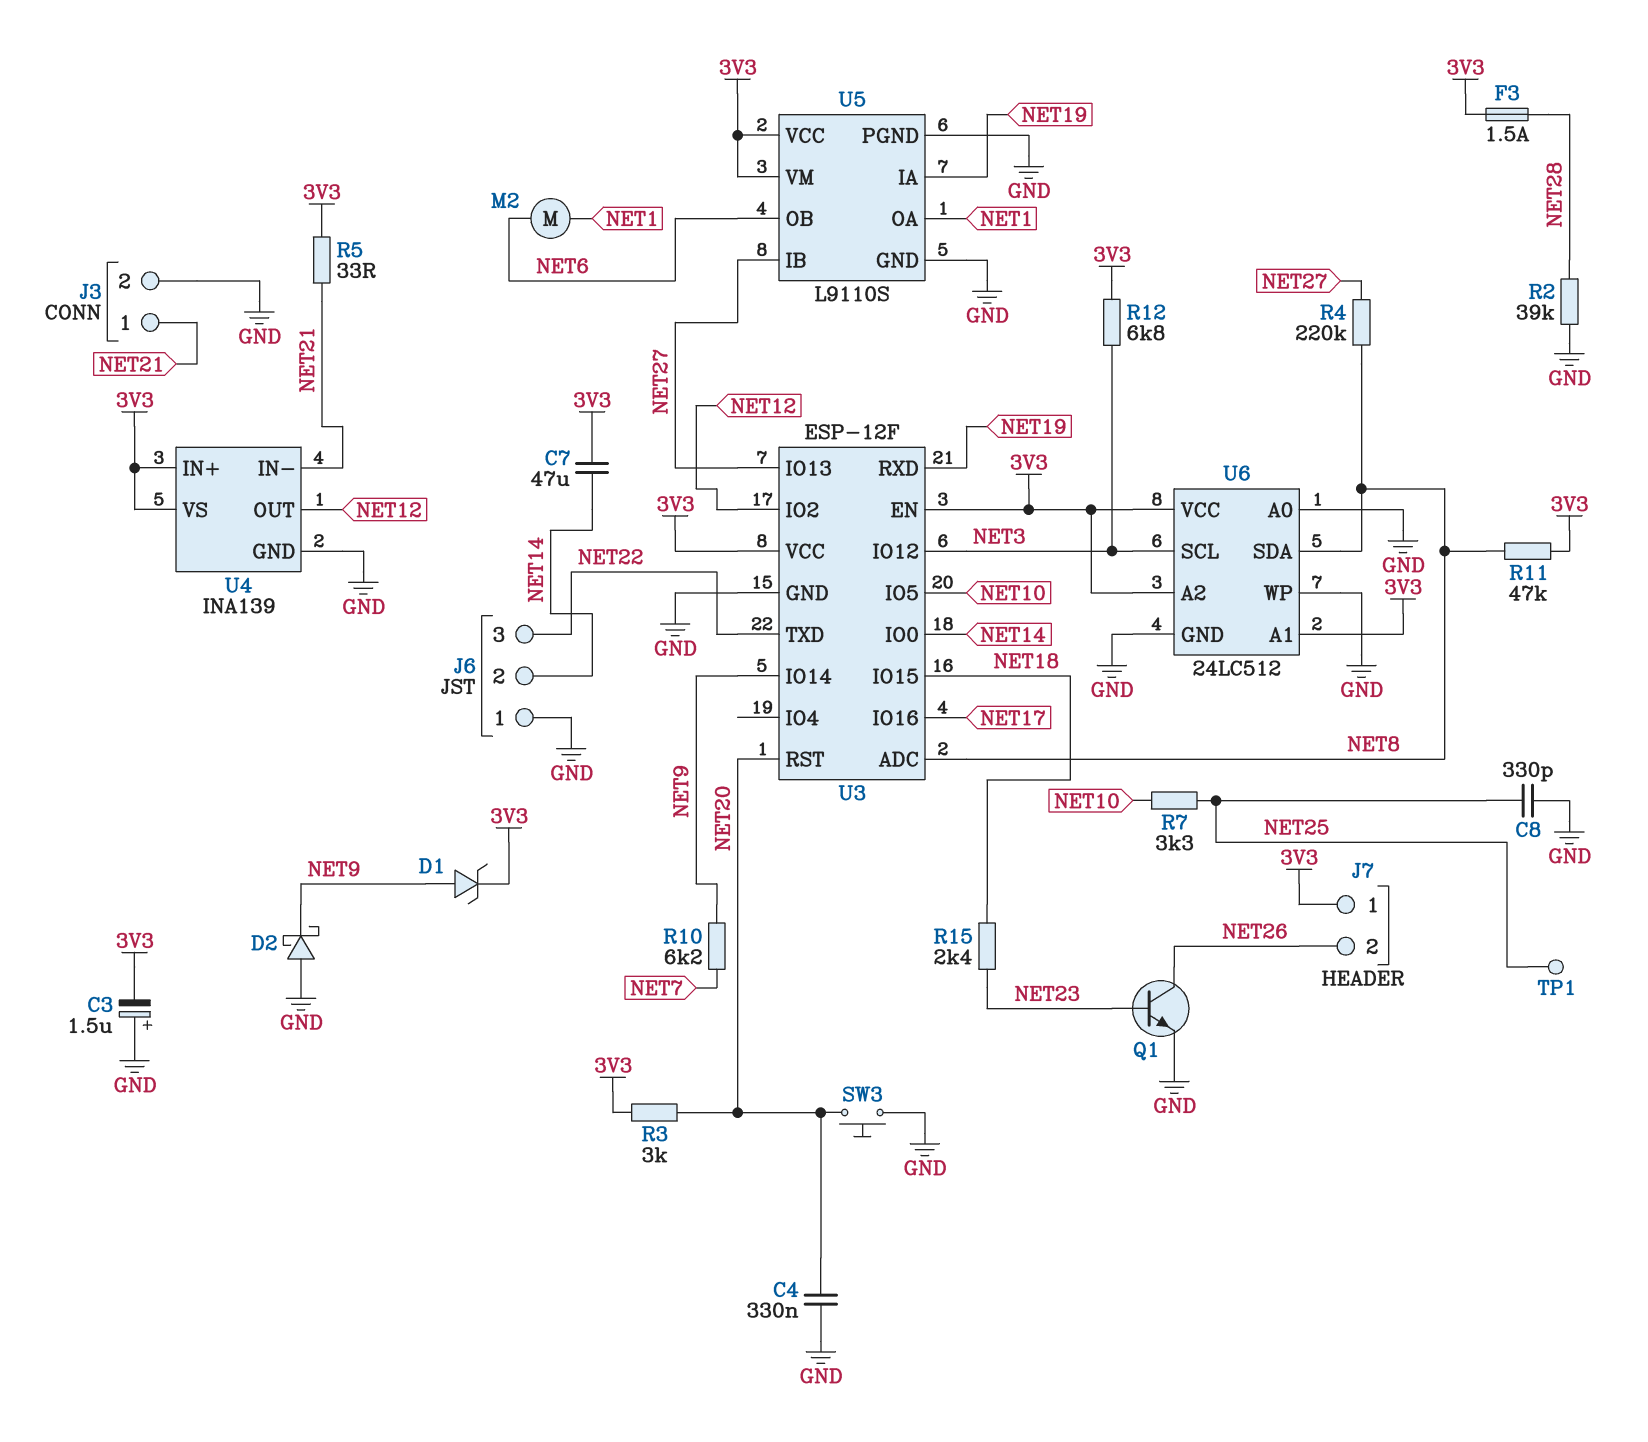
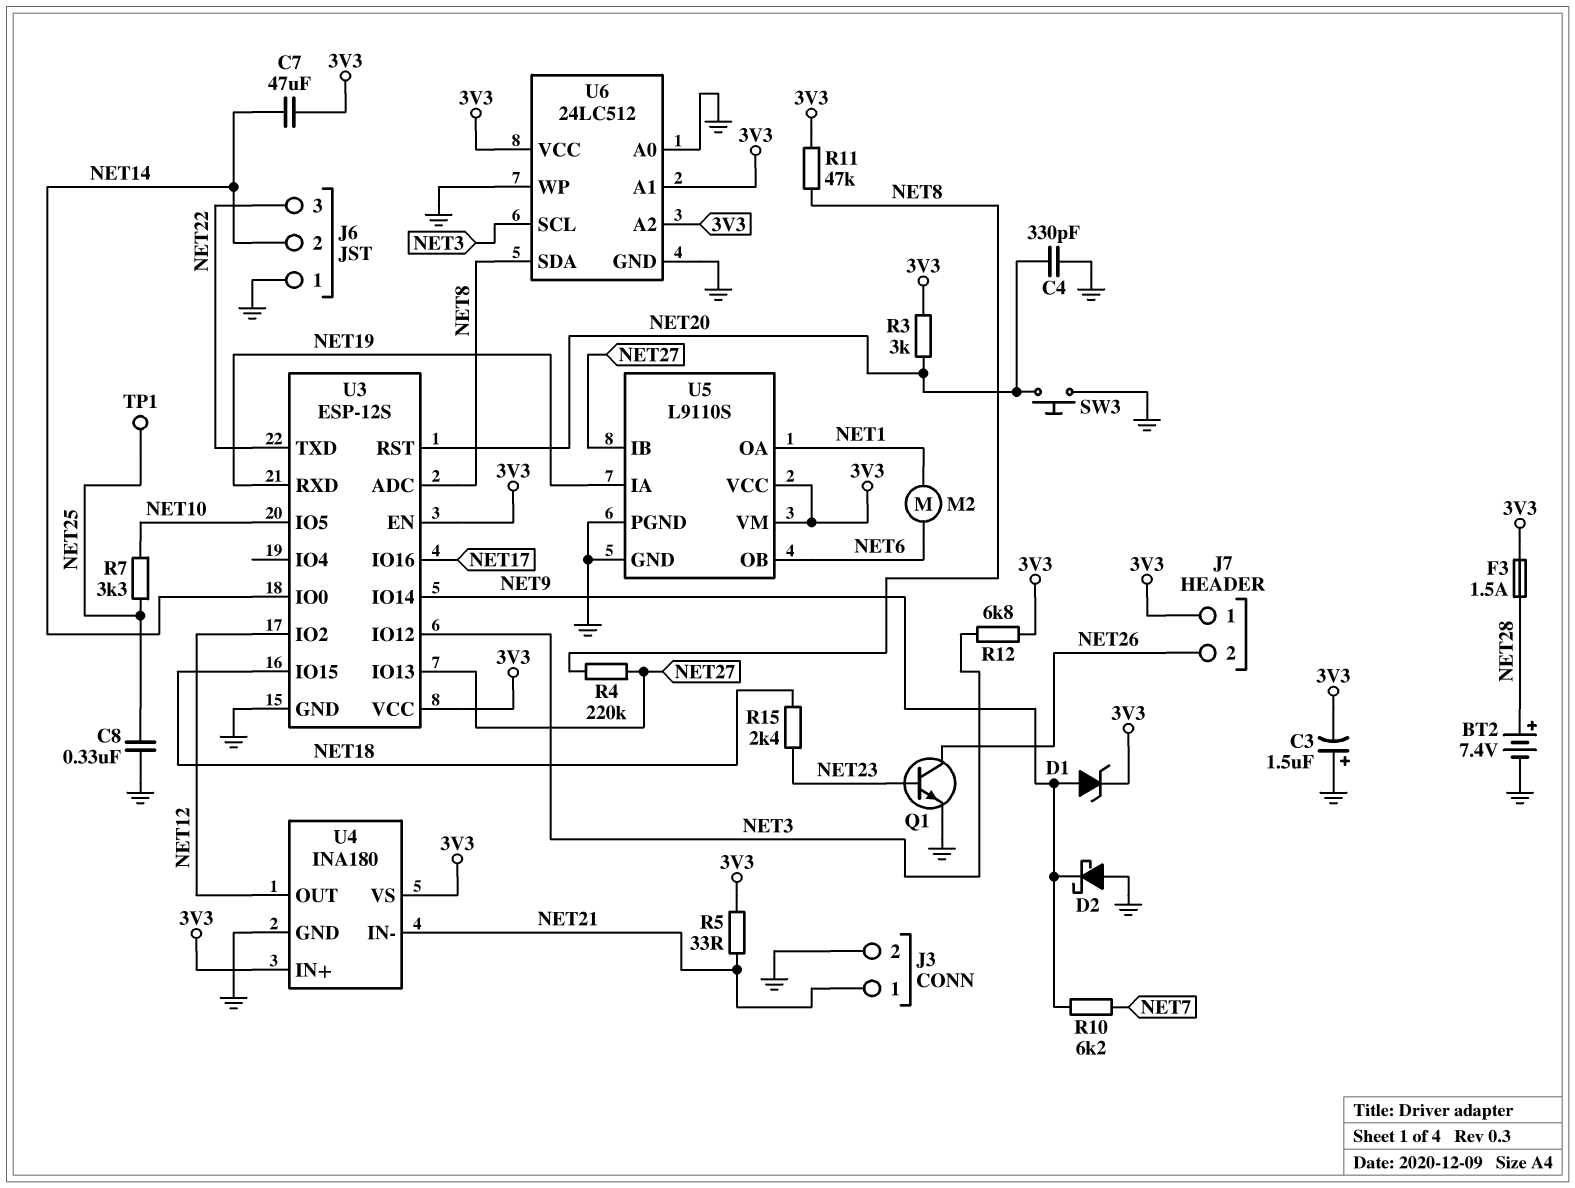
BT2: none -> 7.4V (plus NET28, minus GND)
C4: 330nF (GND, NET20) -> 330pF (GND, NET20)
C8: 330pF (GND, NET25) -> 330nF (GND, NET25)
R2: 39k (GND, NET28) -> none
U3: ESP-12F -> ESP-12S
U4: INA139 -> INA180

